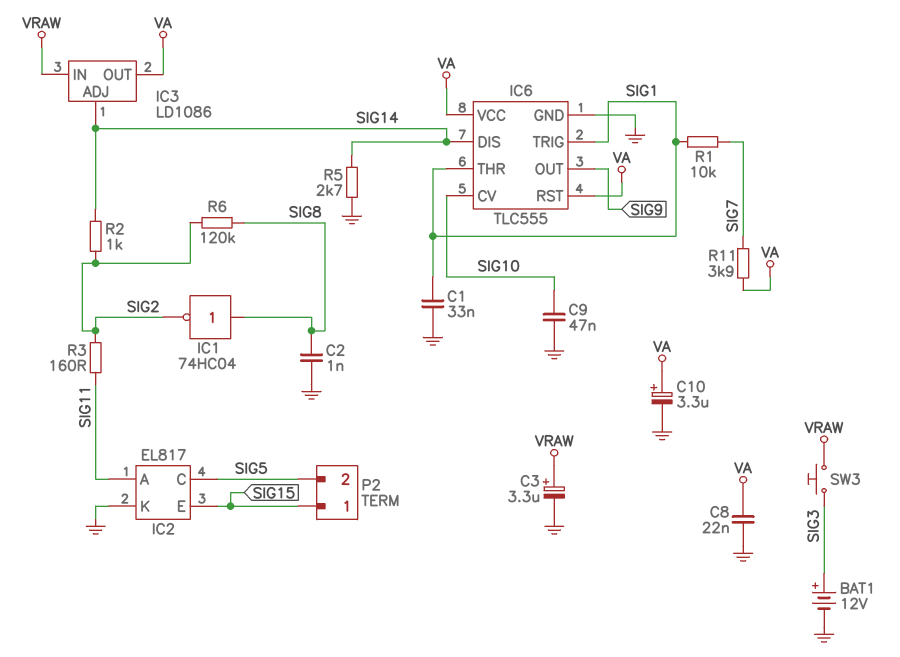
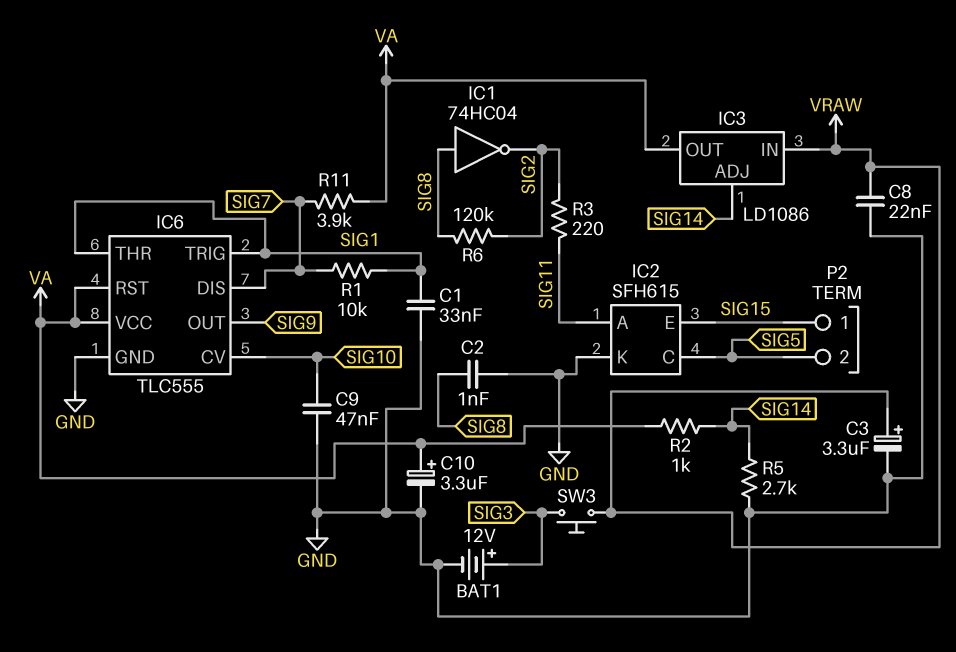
C8: 22nF (GND, VA) -> 22nF (GND, VRAW)
IC2: EL817 -> SFH615
IC6 pin DIS: SIG14 -> SIG7
R2: 1k (SIG2, SIG14) -> 1k (SIG14, VA)
R3: 160 (SIG2, SIG11) -> 220 (SIG2, SIG11)

